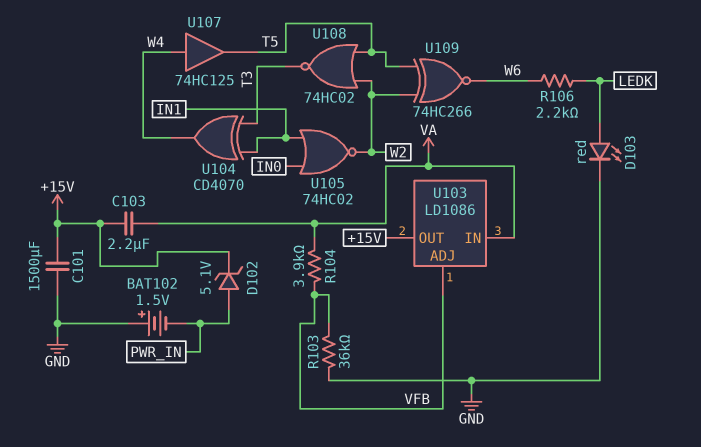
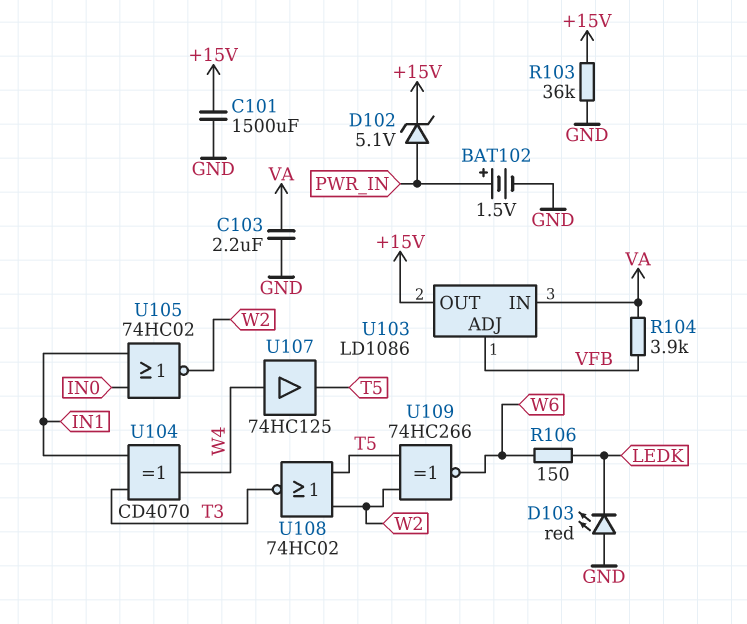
BAT102: 1.5V (plus GND, minus PWR_IN) -> 1.5V (plus PWR_IN, minus GND)
C103: 2.2uF (+15V, VA) -> 2.2uF (GND, VA)
D103: LED red (A LEDK, K GND) -> LED red (A GND, K LEDK)
R103: 36k (GND, VFB) -> 36k (+15V, GND)
R106: 2.2k (LEDK, W6) -> 150 (LEDK, W6)

